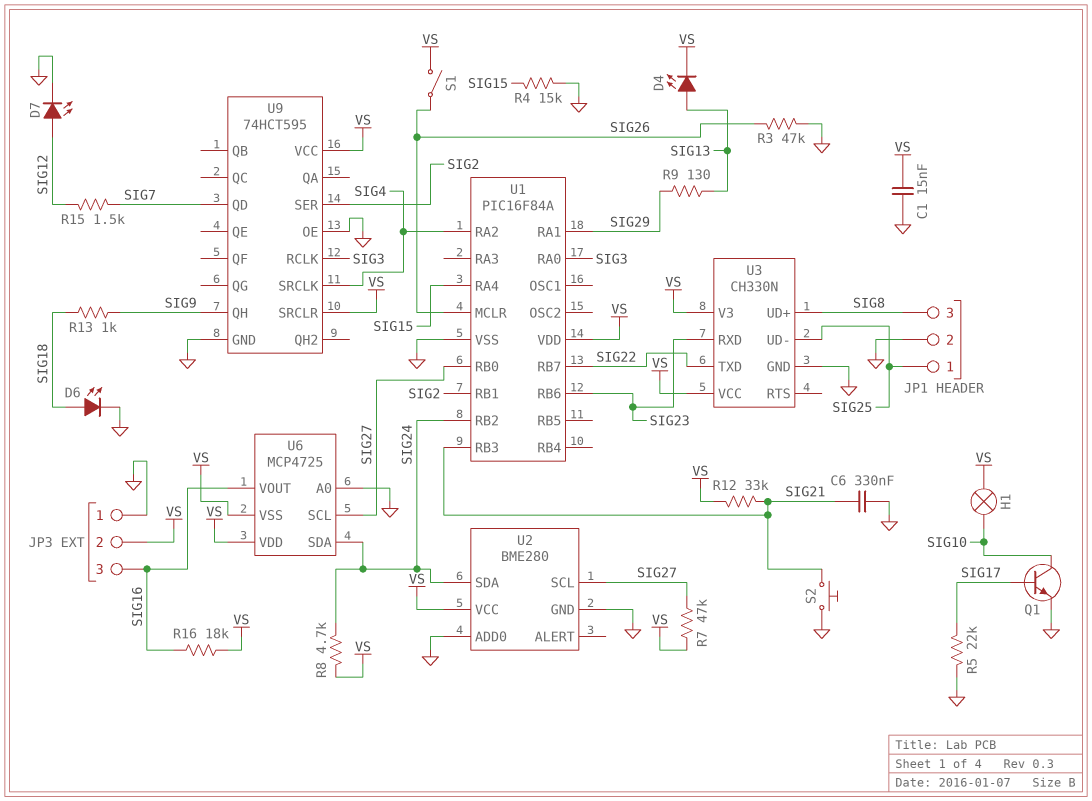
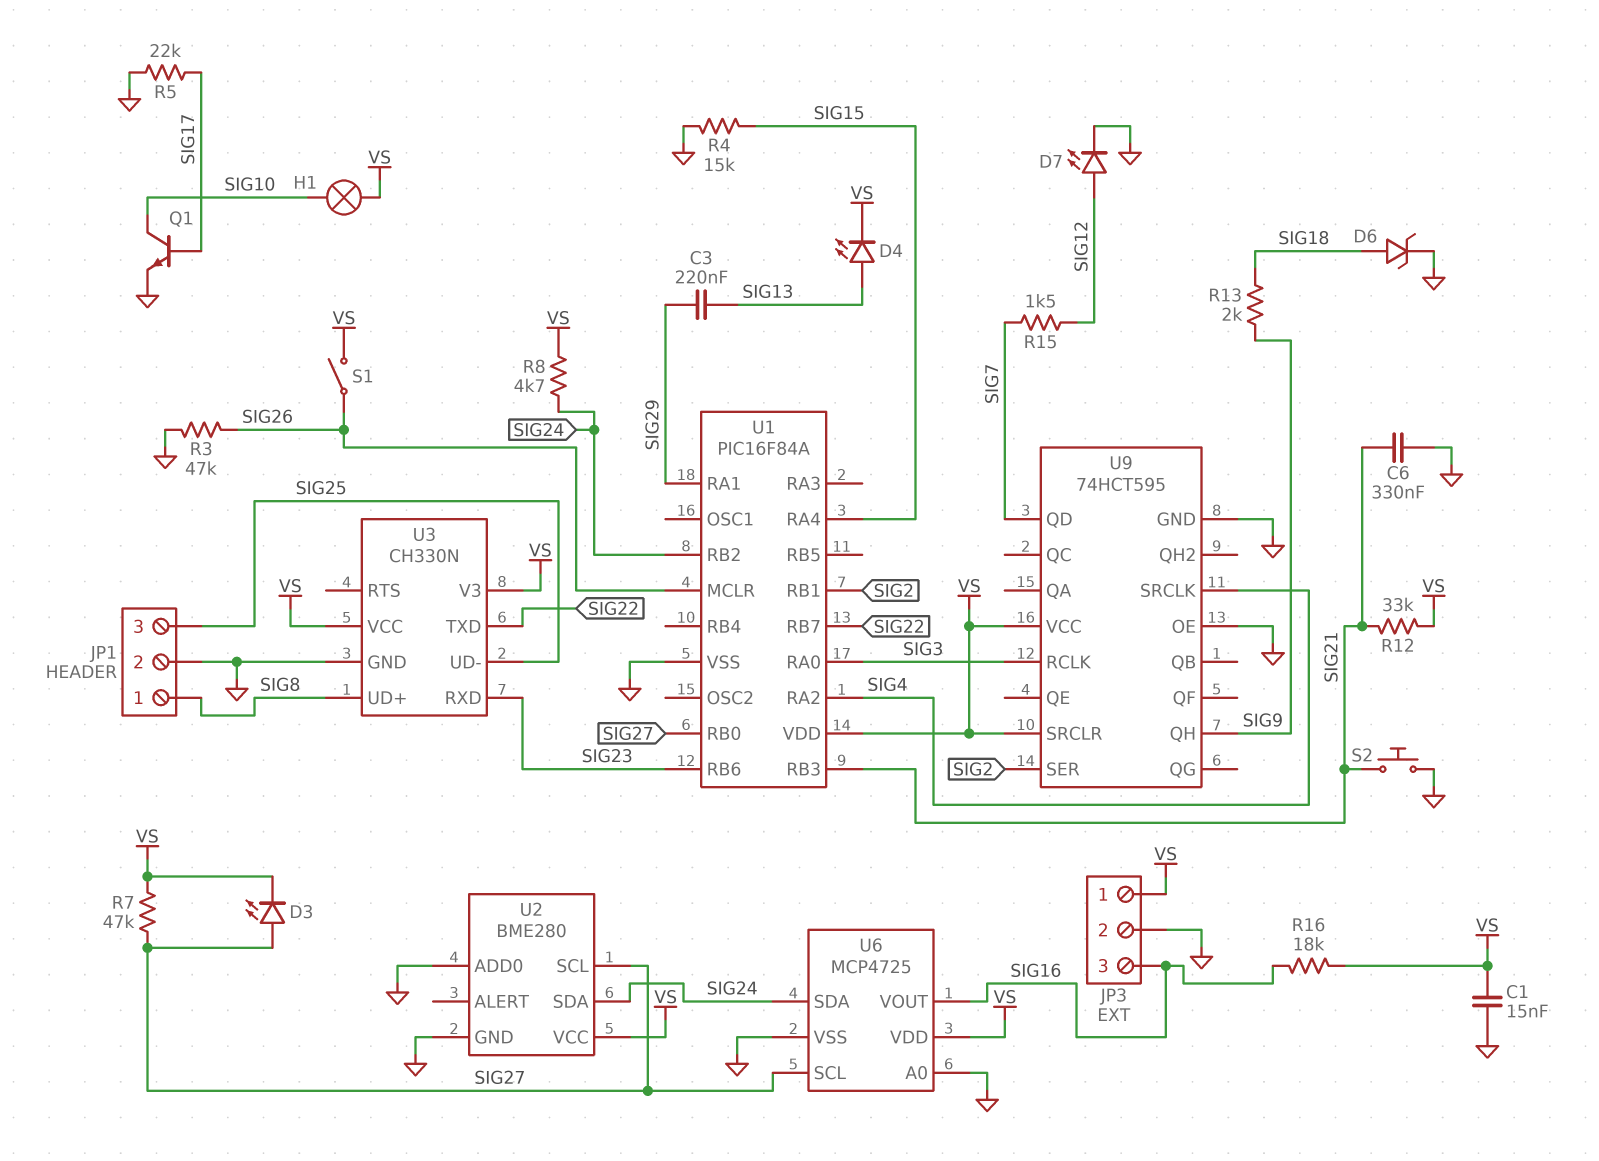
C3: none -> 220nF (SIG13, SIG29)
D3: none -> LED (A SIG27, K VS)
D6: LED (A SIG18, K GND) -> zener (A SIG18, K GND)
JP1 pin 1: SIG25 -> SIG8
JP1 pin 3: SIG8 -> SIG25
JP3 pin 1: GND -> VS
JP3 pin 2: VS -> GND
R9: 130 (SIG13, SIG29) -> none
R13: 1k (SIG9, SIG18) -> 2k (SIG9, SIG18)
U6 pin VSS: VS -> GND

